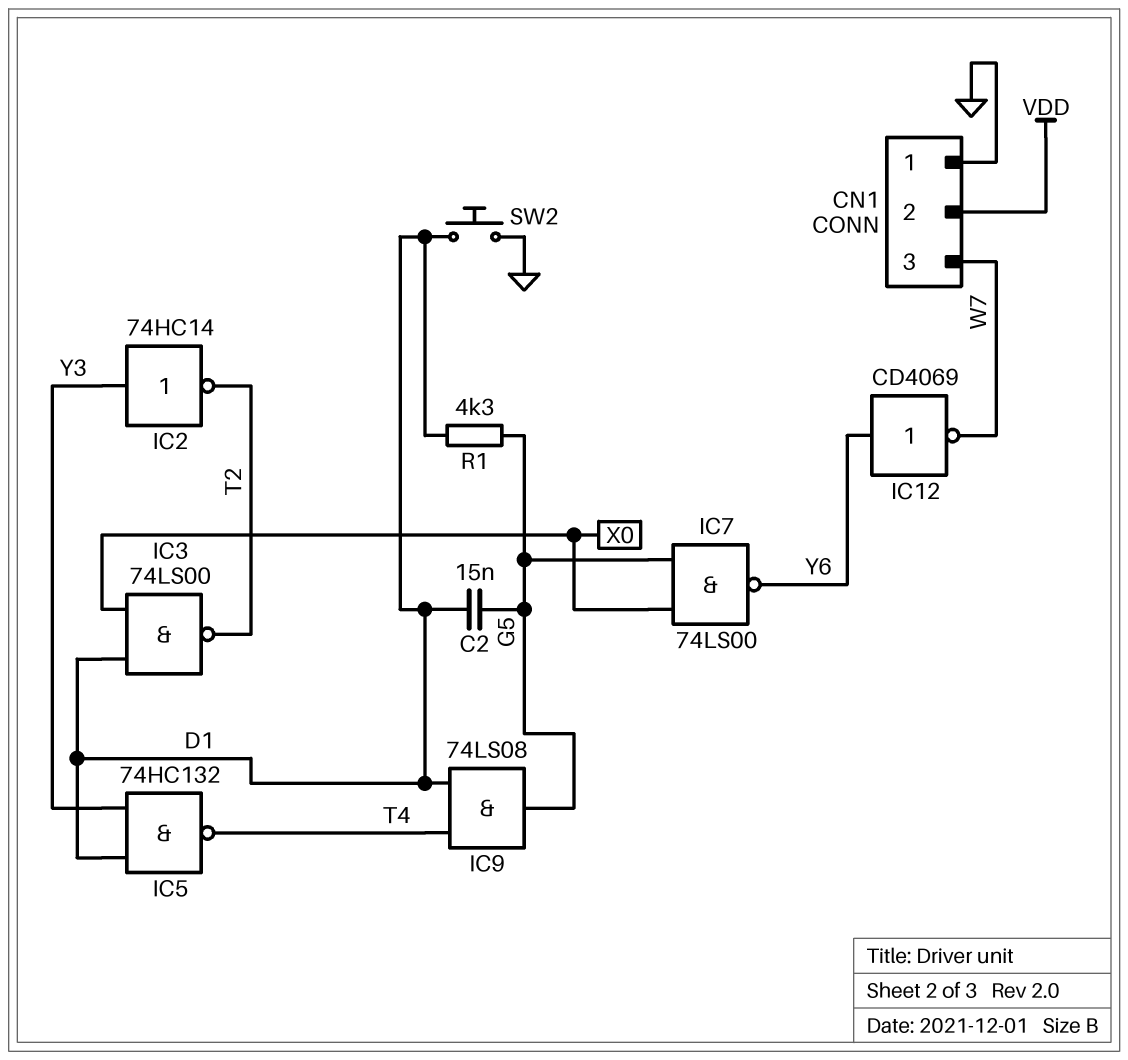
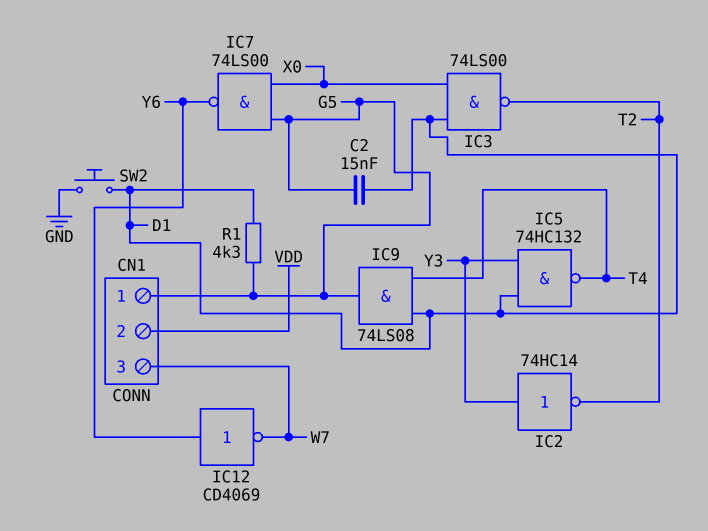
CN1 pin 1: GND -> G5

